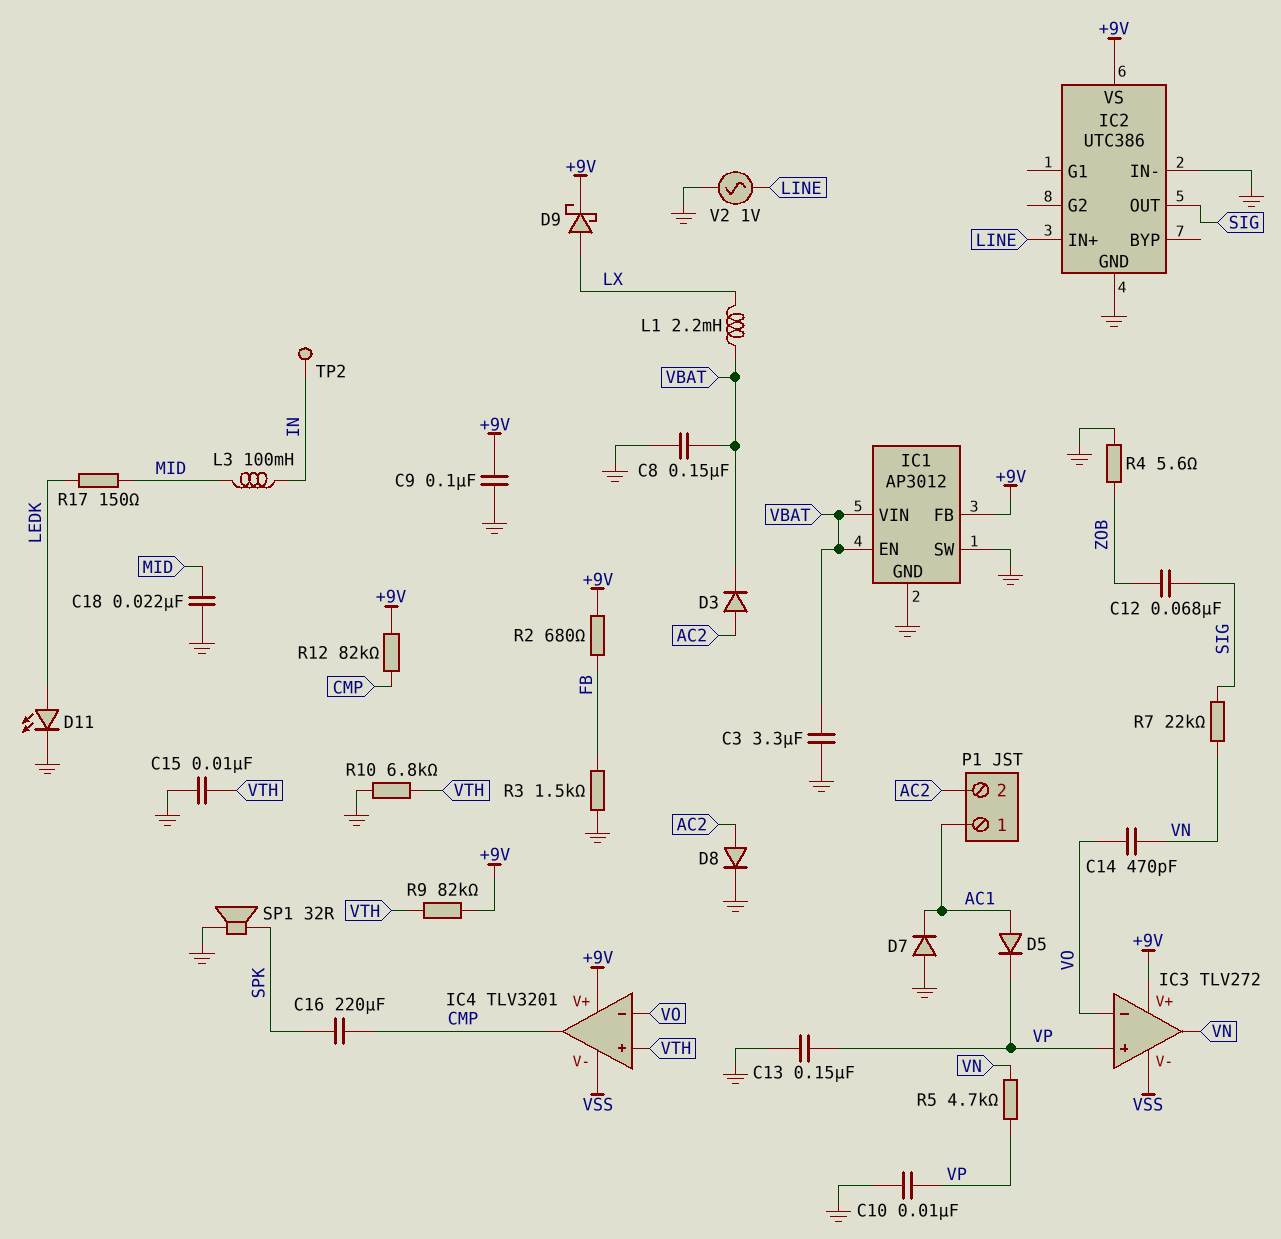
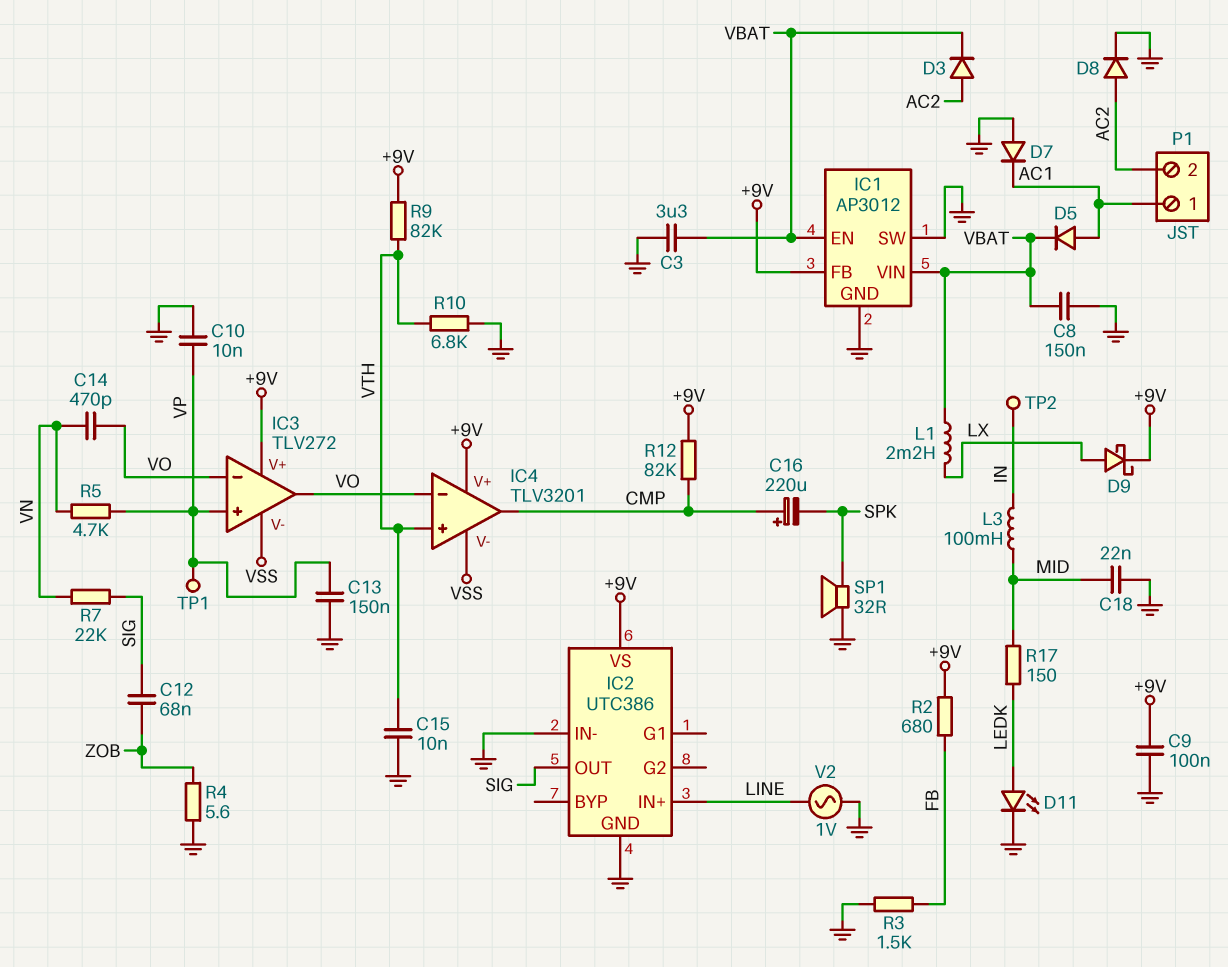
C16: 220uF (CMP, SPK) -> 220uF (plus CMP, minus SPK)
D5: diode (A AC1, K VP) -> diode (A AC1, K VBAT)
IC3 pin out: VN -> VO
TP1: none -> test point (VP)

